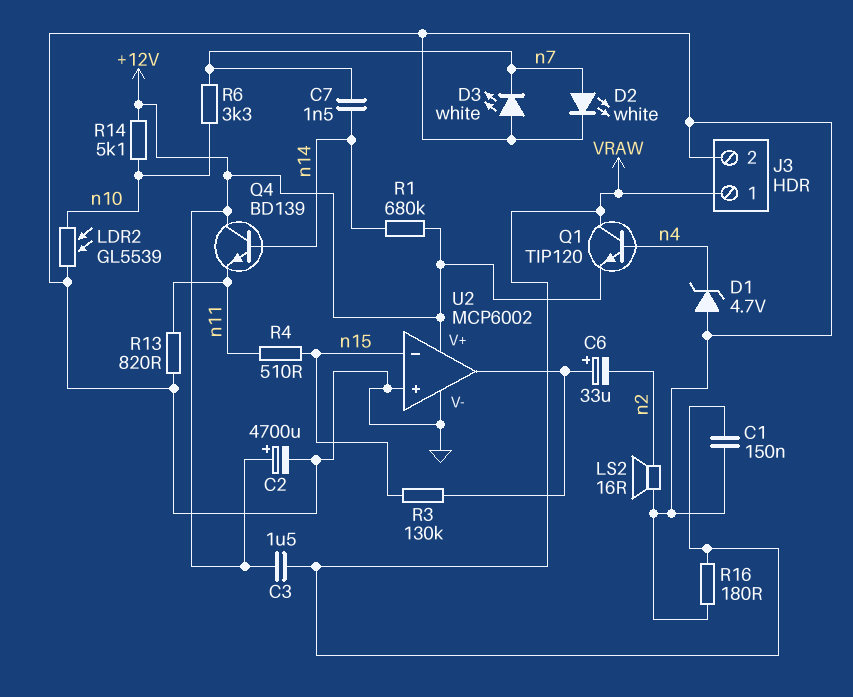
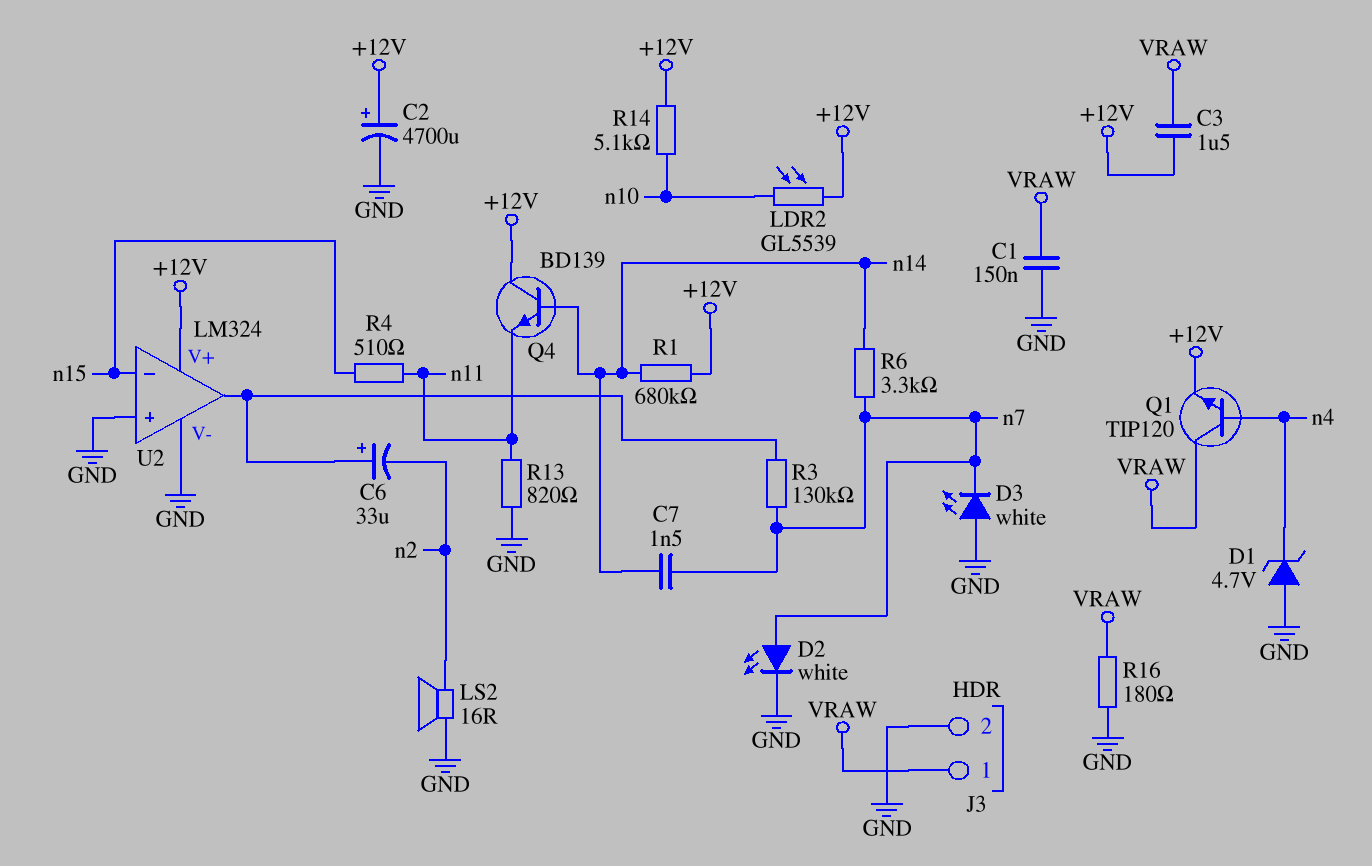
LDR2: GL5539 (GND, n10) -> GL5539 (+12V, n10)
R3: 130k (U2/out, n15) -> 130k (U2/out, n7)
R6: 3.3k (n7, n10) -> 3.3k (n7, n14)
U2: MCP6002 -> LM324

